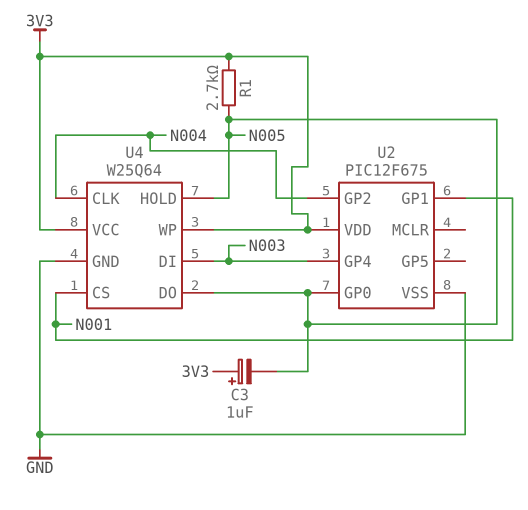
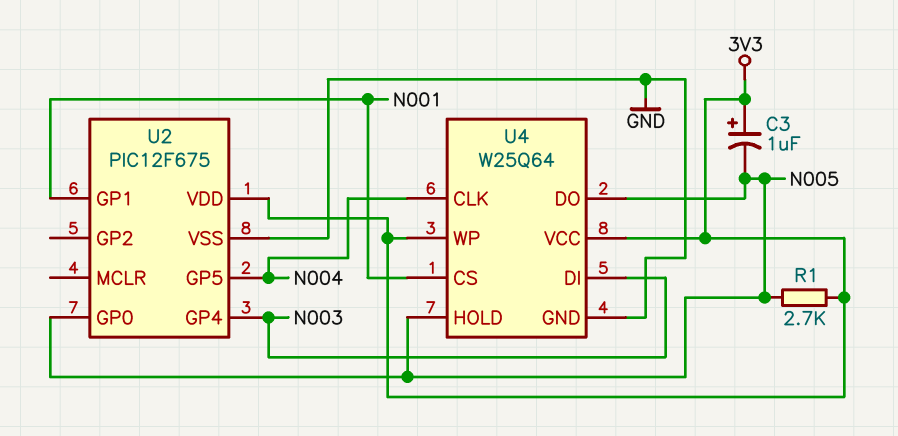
U2 pin GP2: N004 -> none
U2 pin GP5: none -> N004

